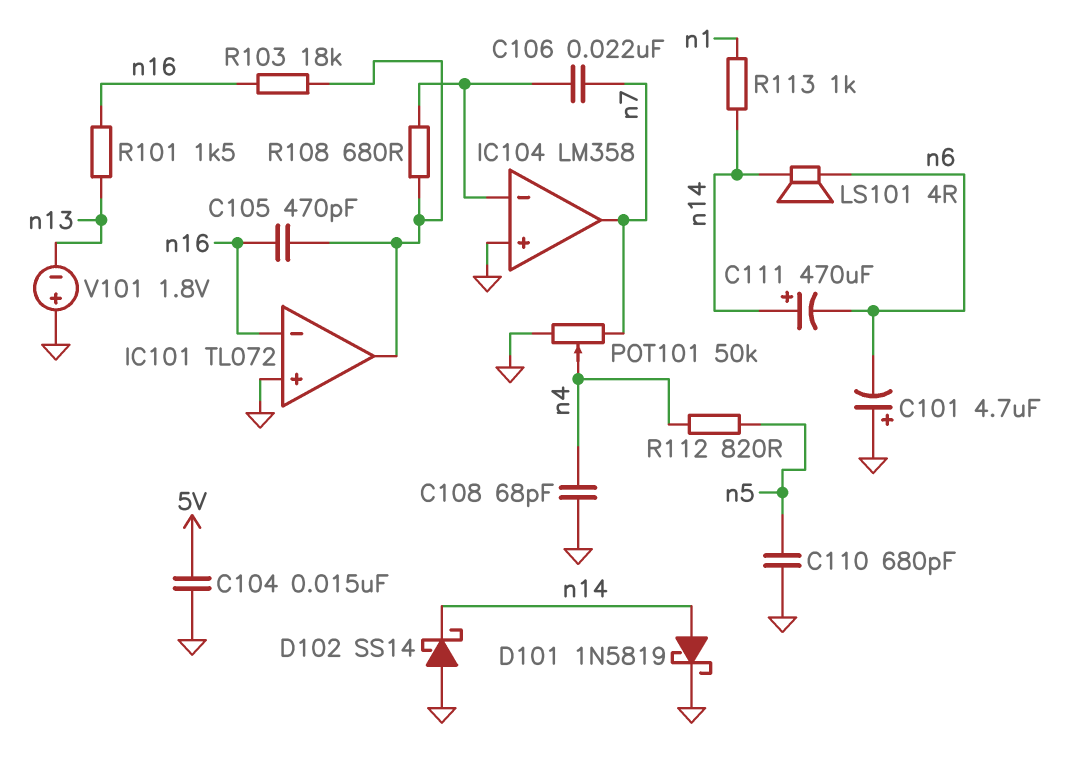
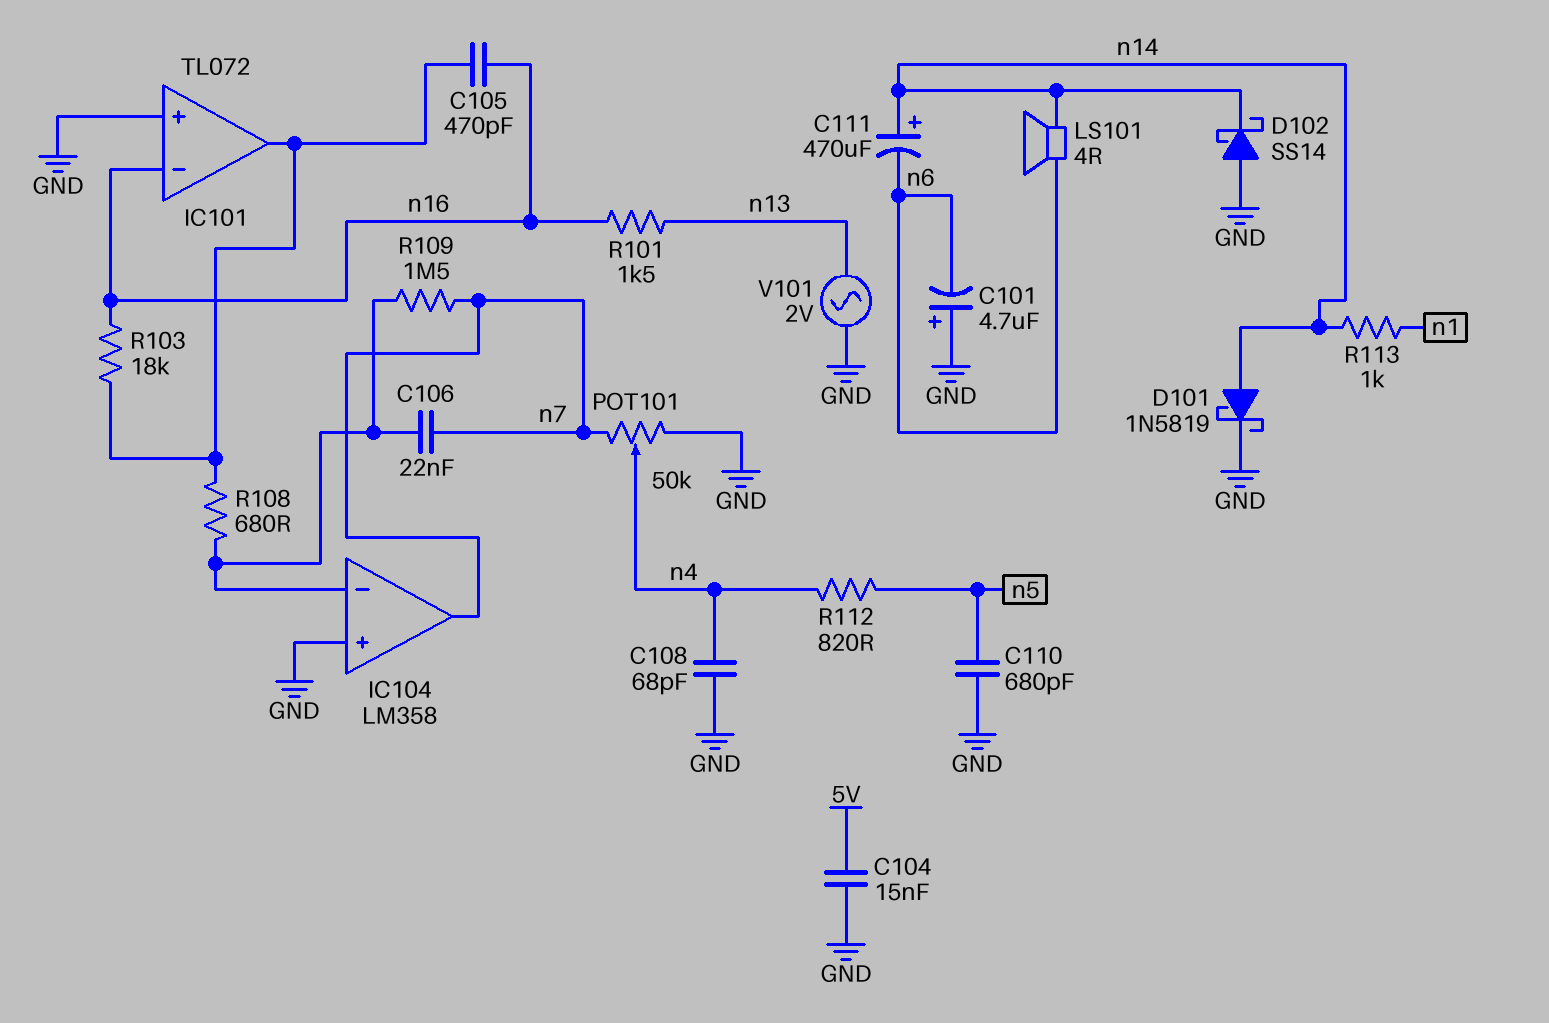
R109: none -> 1.5M (IC104/in-, n7)
V101: 1.8V (plus GND, minus n13) -> AC 2V (GND, n13)

